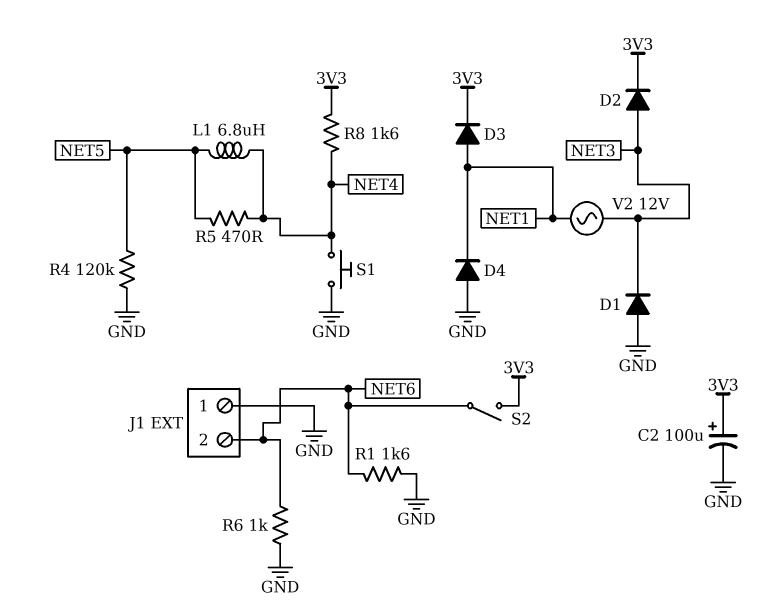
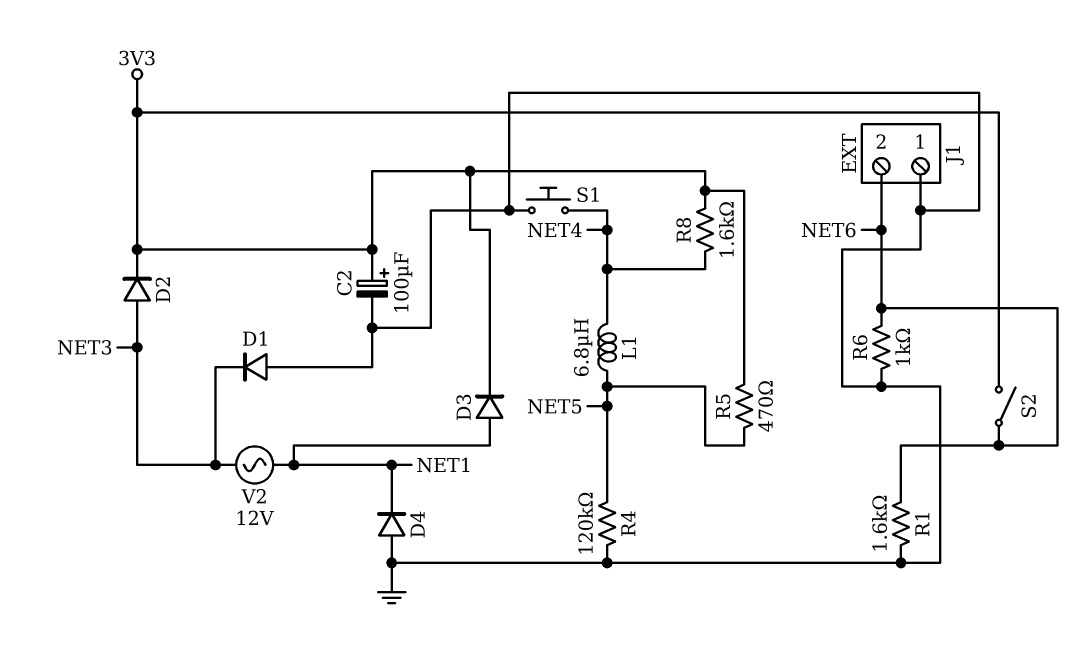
R5: 470 (NET4, NET5) -> 470 (3V3, NET5)

